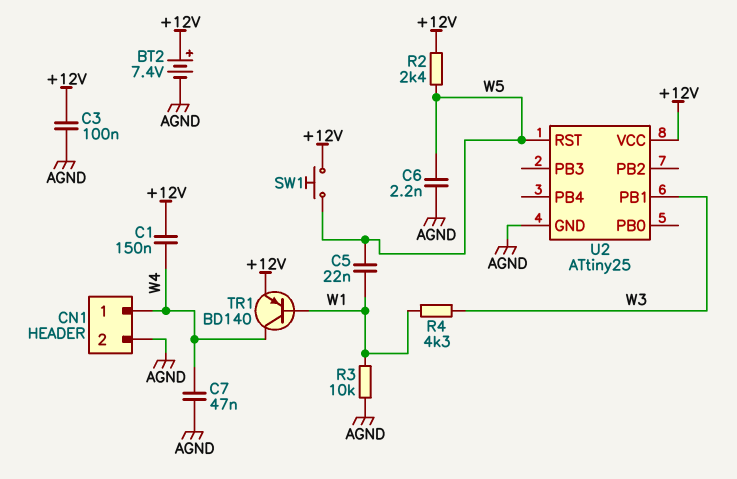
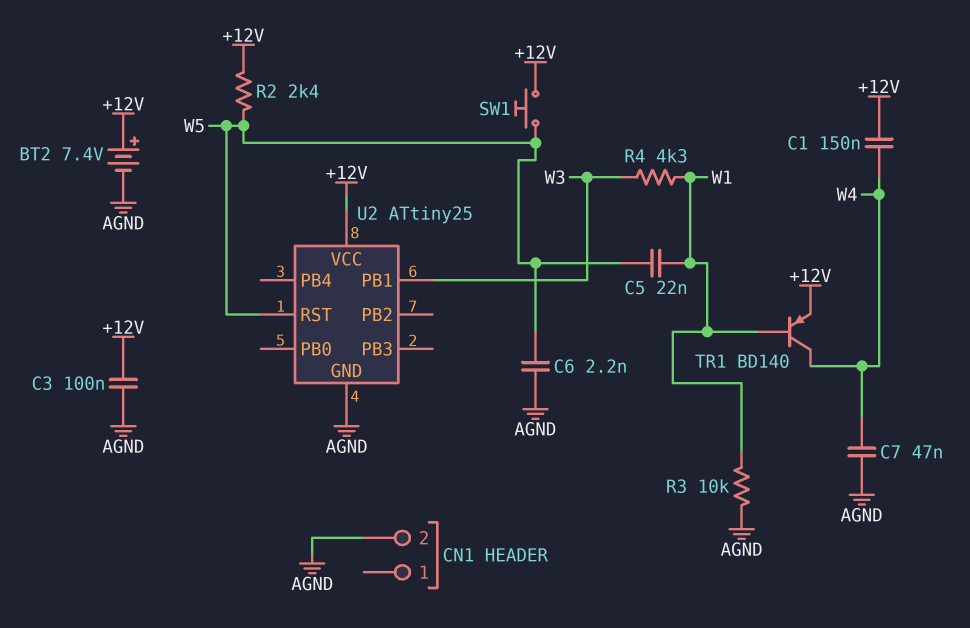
CN1 pin 1: W4 -> none

